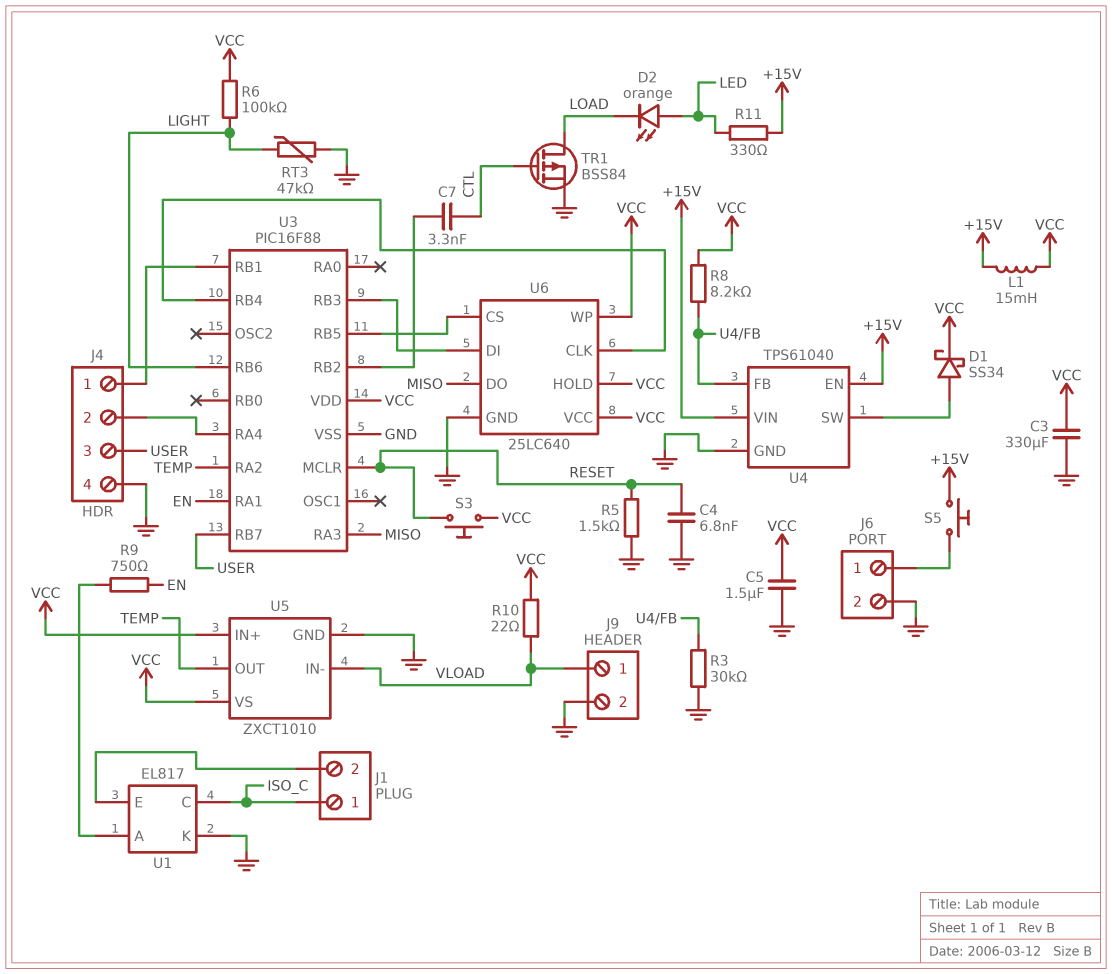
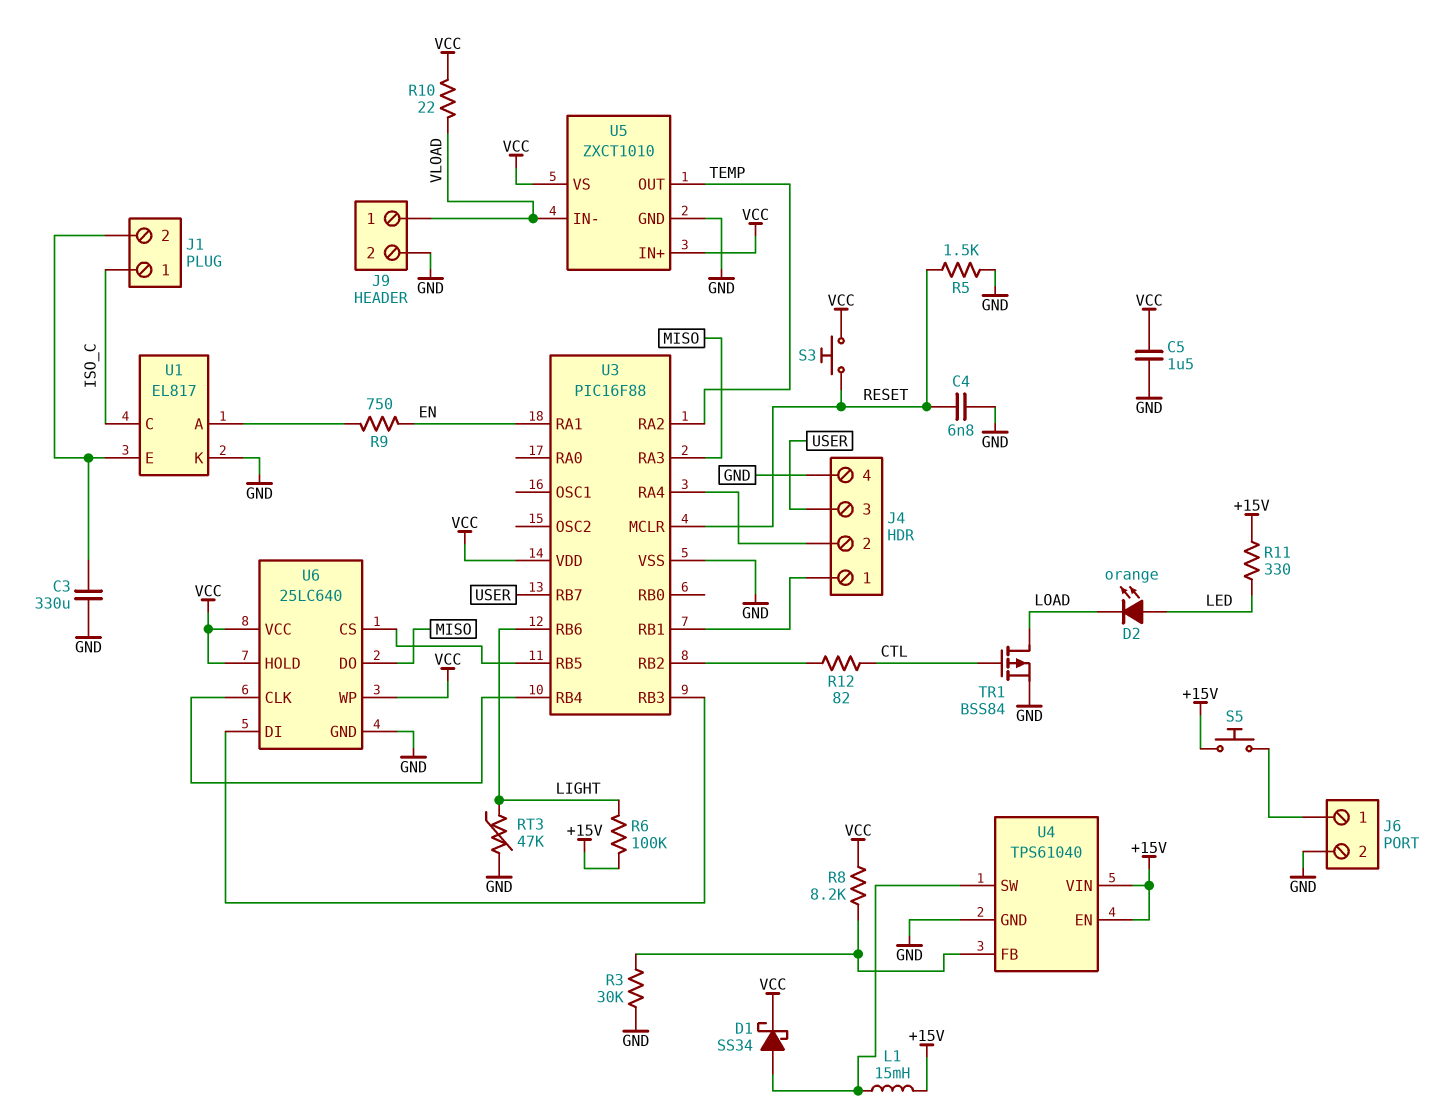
C3: 330uF (GND, VCC) -> 330uF (GND, J1/2)
C7: 3.3nF (CTL, U3/RB2) -> none
L1: 15mH (+15V, VCC) -> 15mH (+15V, U4/SW)
R6: 100k (LIGHT, VCC) -> 100k (+15V, LIGHT)
R12: none -> 82 (CTL, U3/RB2)

